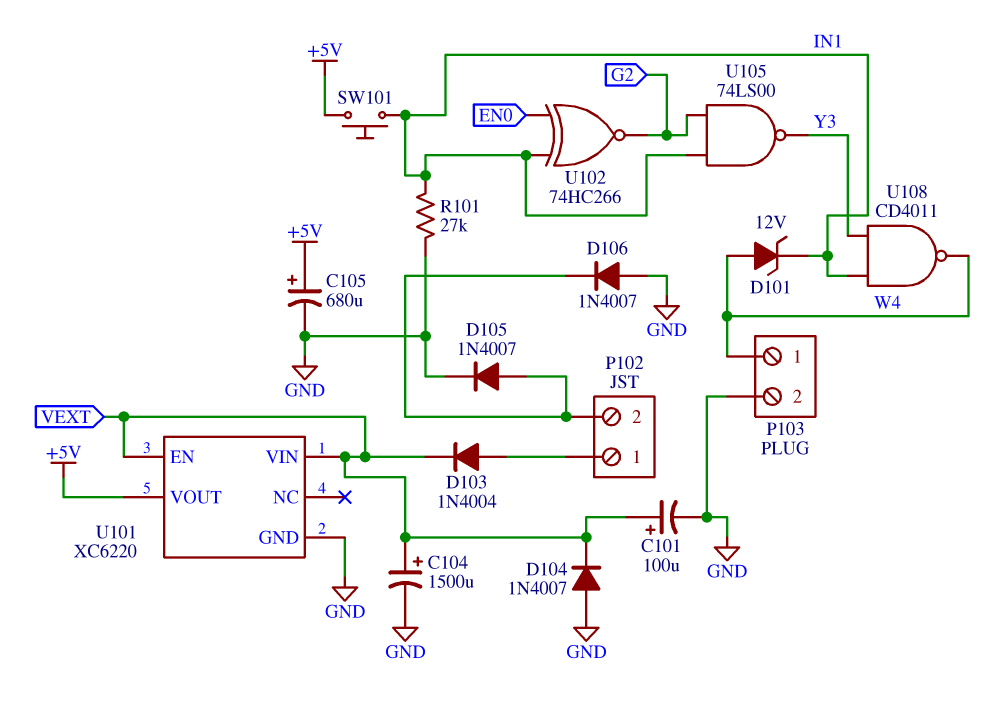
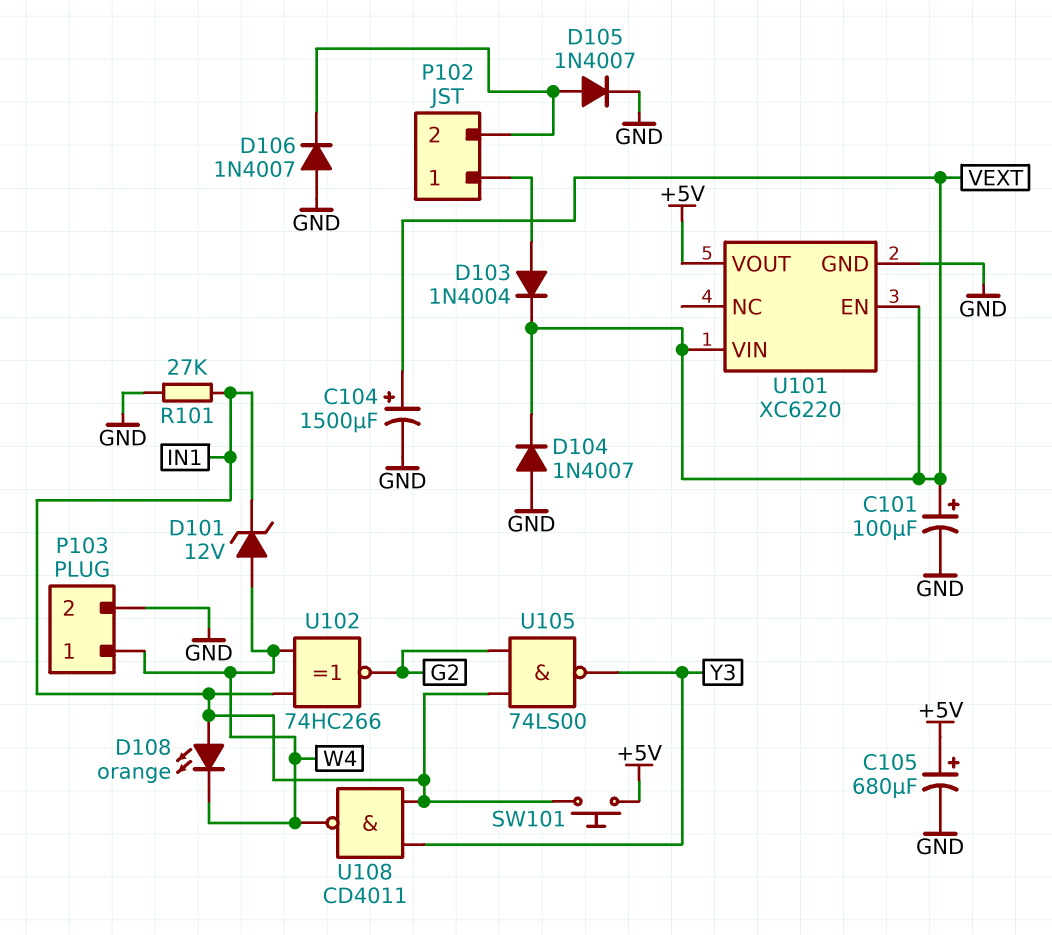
D108: none -> LED orange (A IN1, K W4)
U102: XNOR 74HC266 (in EN0, in IN1, out G2) -> XNOR 74HC266 (in IN1, in W4, out G2)

